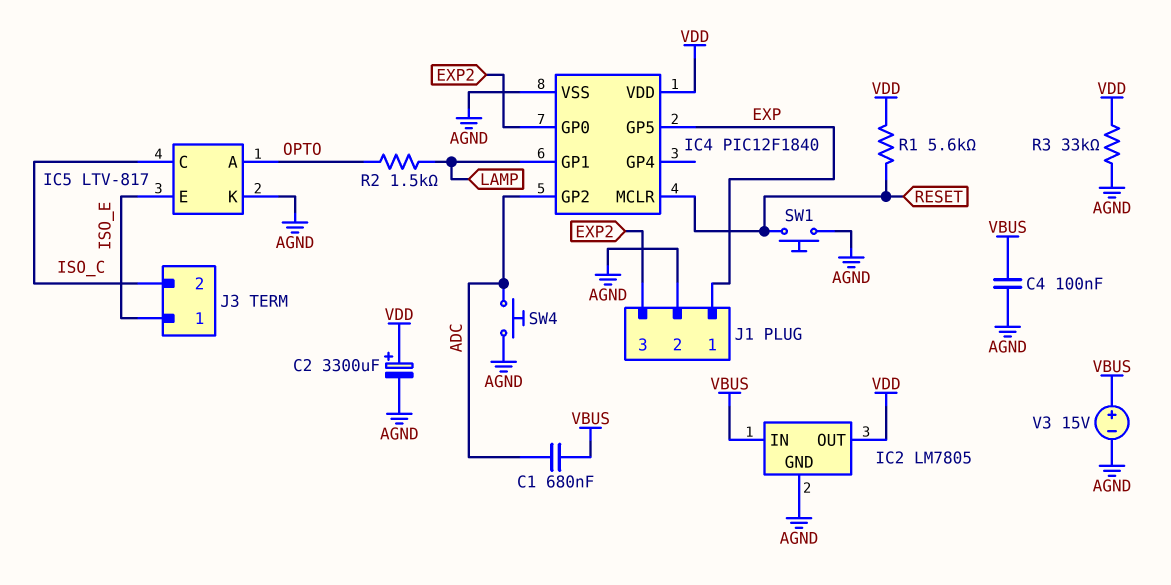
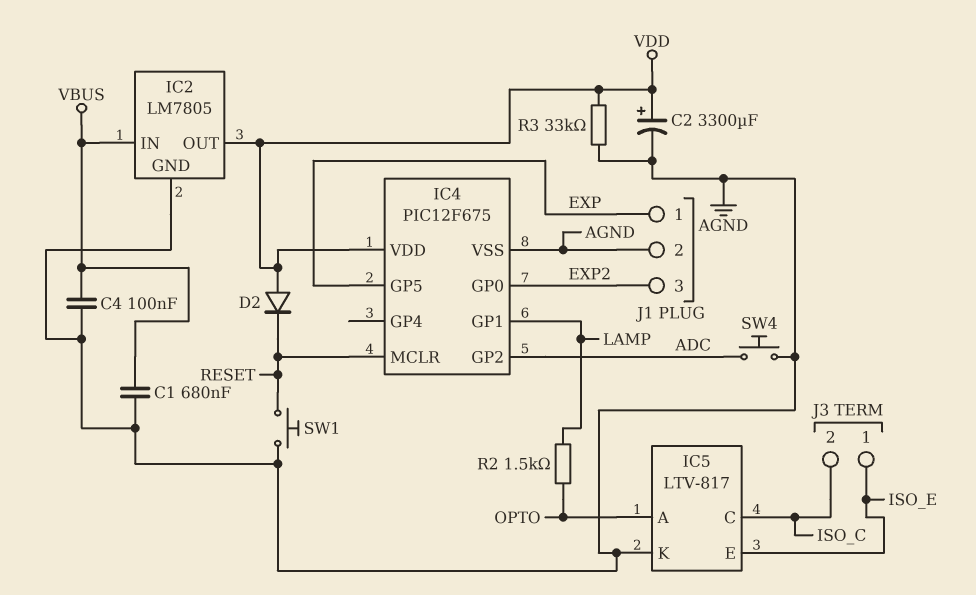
C1: 680nF (ADC, VBUS) -> 680nF (AGND, VBUS)
D2: none -> diode (A VDD, K RESET)
IC4: PIC12F1840 -> PIC12F675
R1: 5.6k (RESET, VDD) -> none
V3: 15V (plus VBUS, minus AGND) -> none

